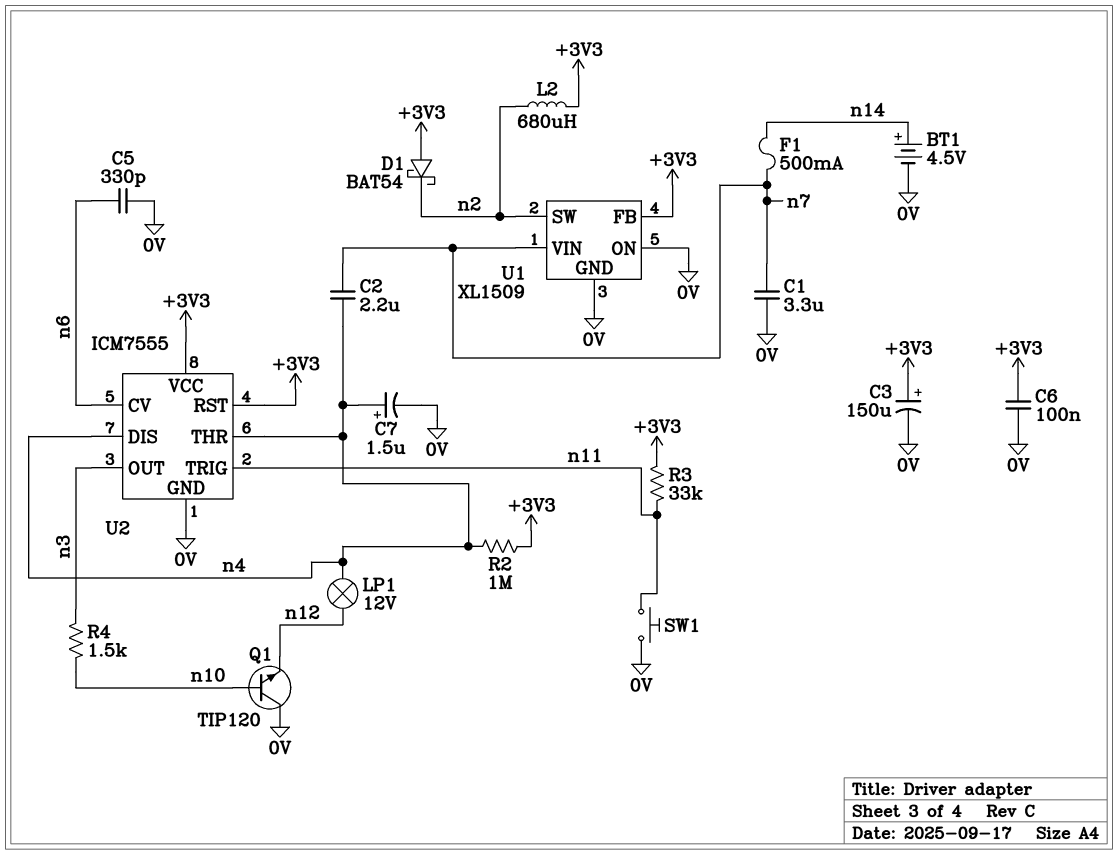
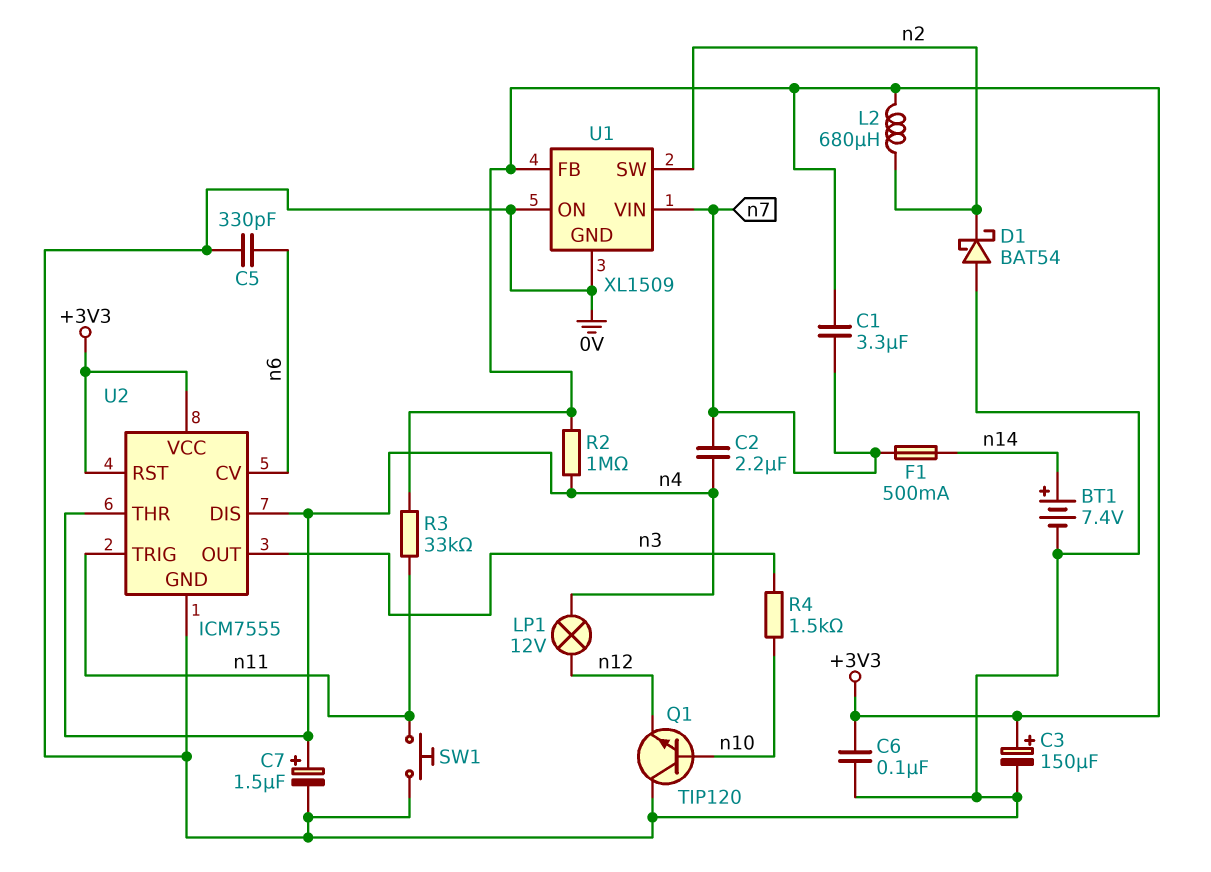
BT1: 4.5V (plus n14, minus 0V) -> 7.4V (plus n14, minus 0V)
C1: 3.3uF (0V, n7) -> 3.3uF (+3V3, n7)
D1: schottky BAT54 (A +3V3, K n2) -> schottky BAT54 (A 0V, K n2)

